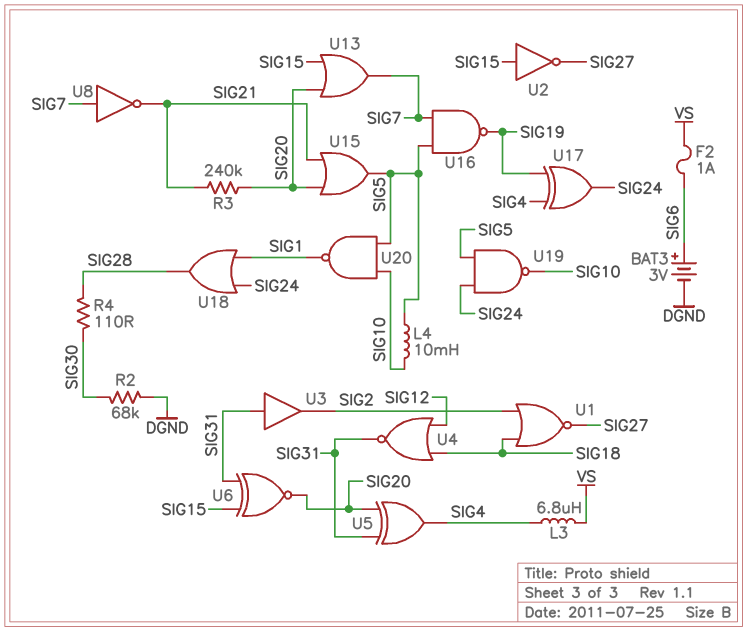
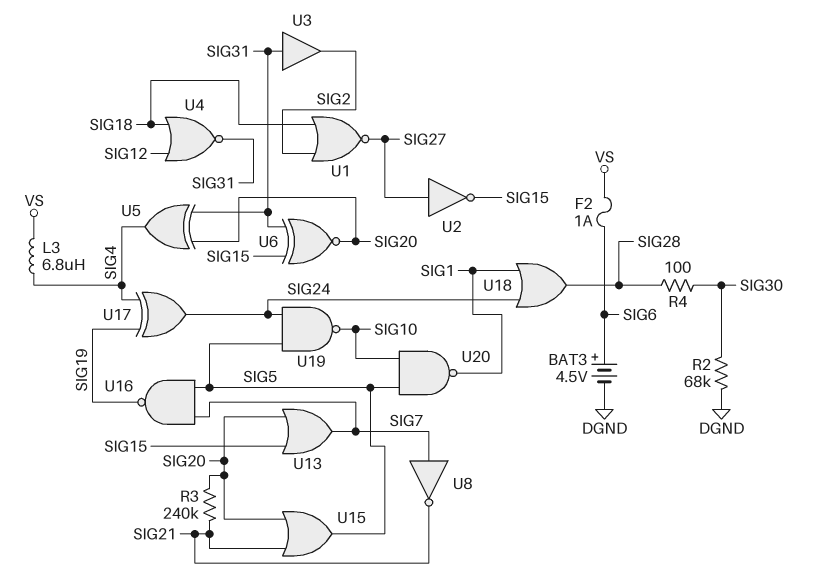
BAT3: 3V (plus SIG6, minus DGND) -> 4.5V (plus SIG6, minus DGND)
L4: 10mH (SIG5, SIG10) -> none
R4: 110 (SIG28, SIG30) -> 100 (SIG28, SIG30)
U2: NOT (in SIG15, out SIG27) -> NOT (in SIG27, out SIG15)

